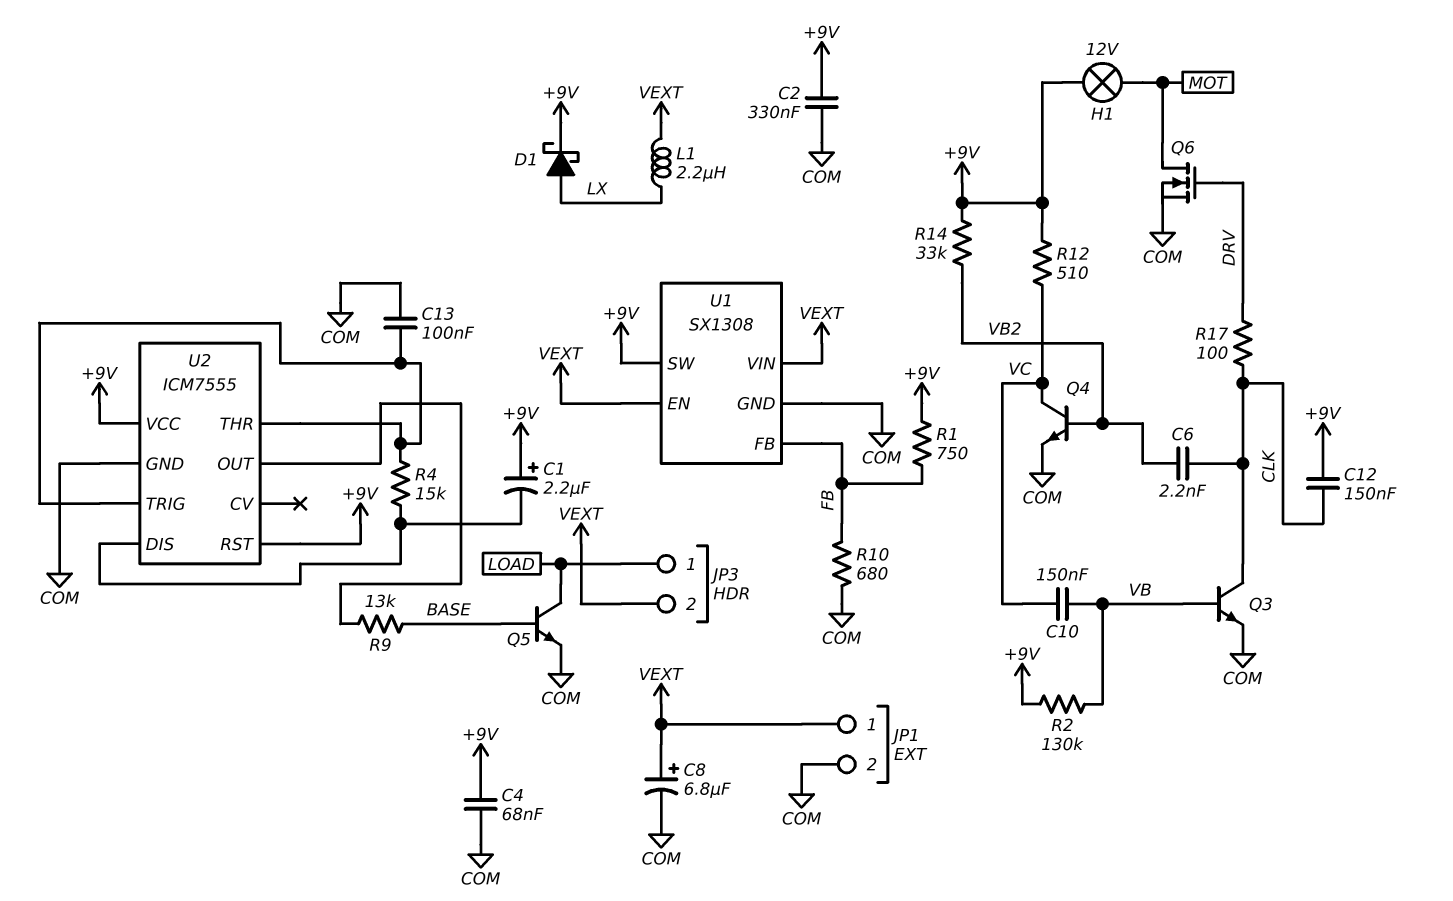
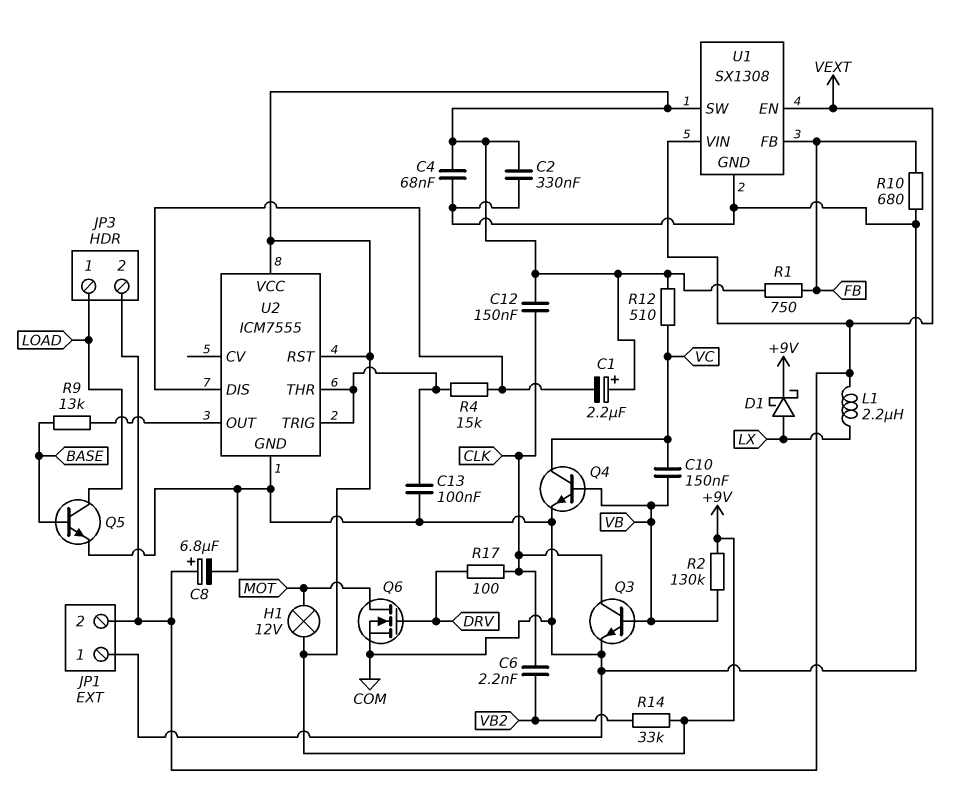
JP1 pin 1: VEXT -> COM
JP1 pin 2: COM -> VEXT
Q4: NPN (B VB2, C VC, E COM) -> NPN (B VB, C VC, E COM)

